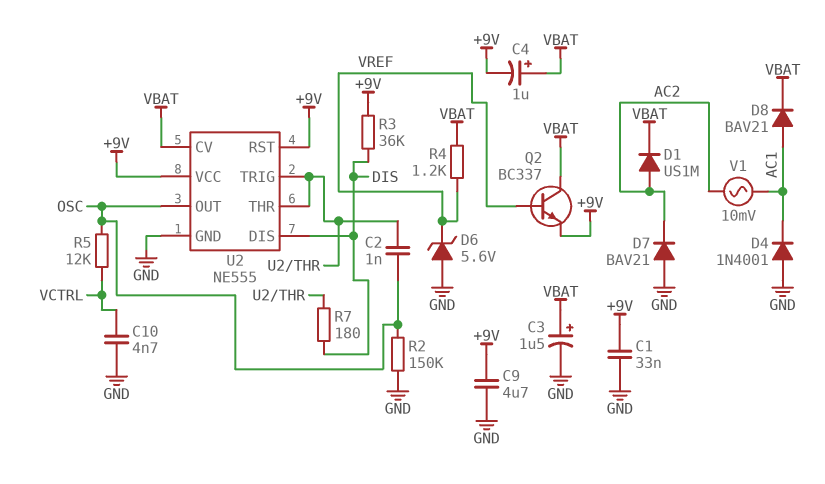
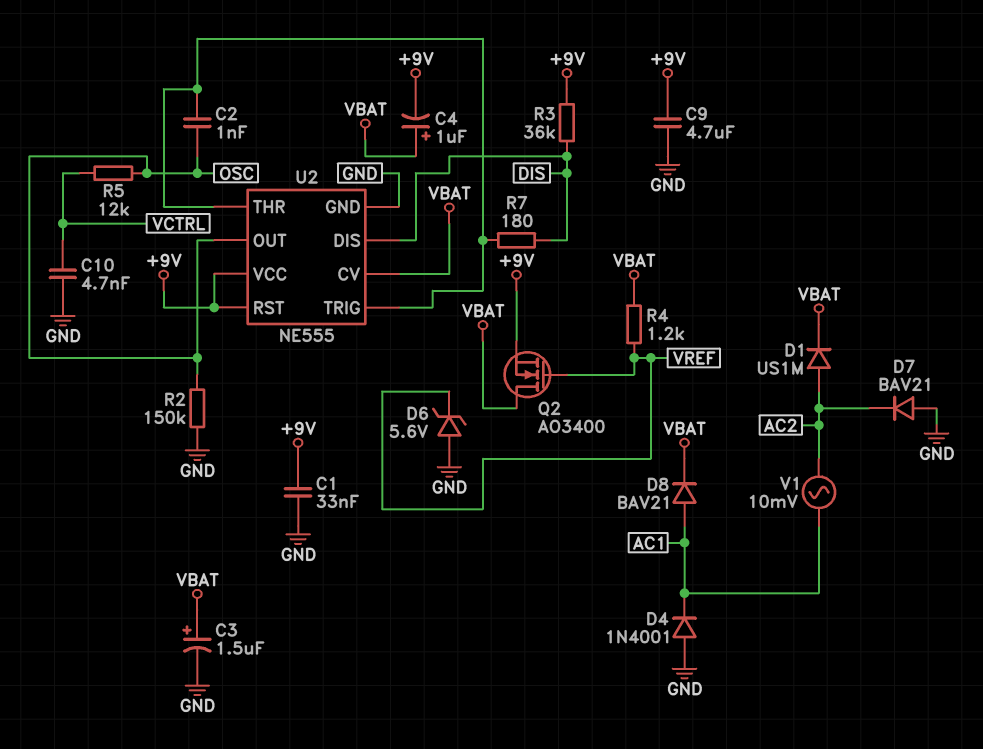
Q2: NPN BC337 (B VREF, C VBAT, E +9V) -> NMOS AO3400 (G VREF, D VBAT, S +9V)

